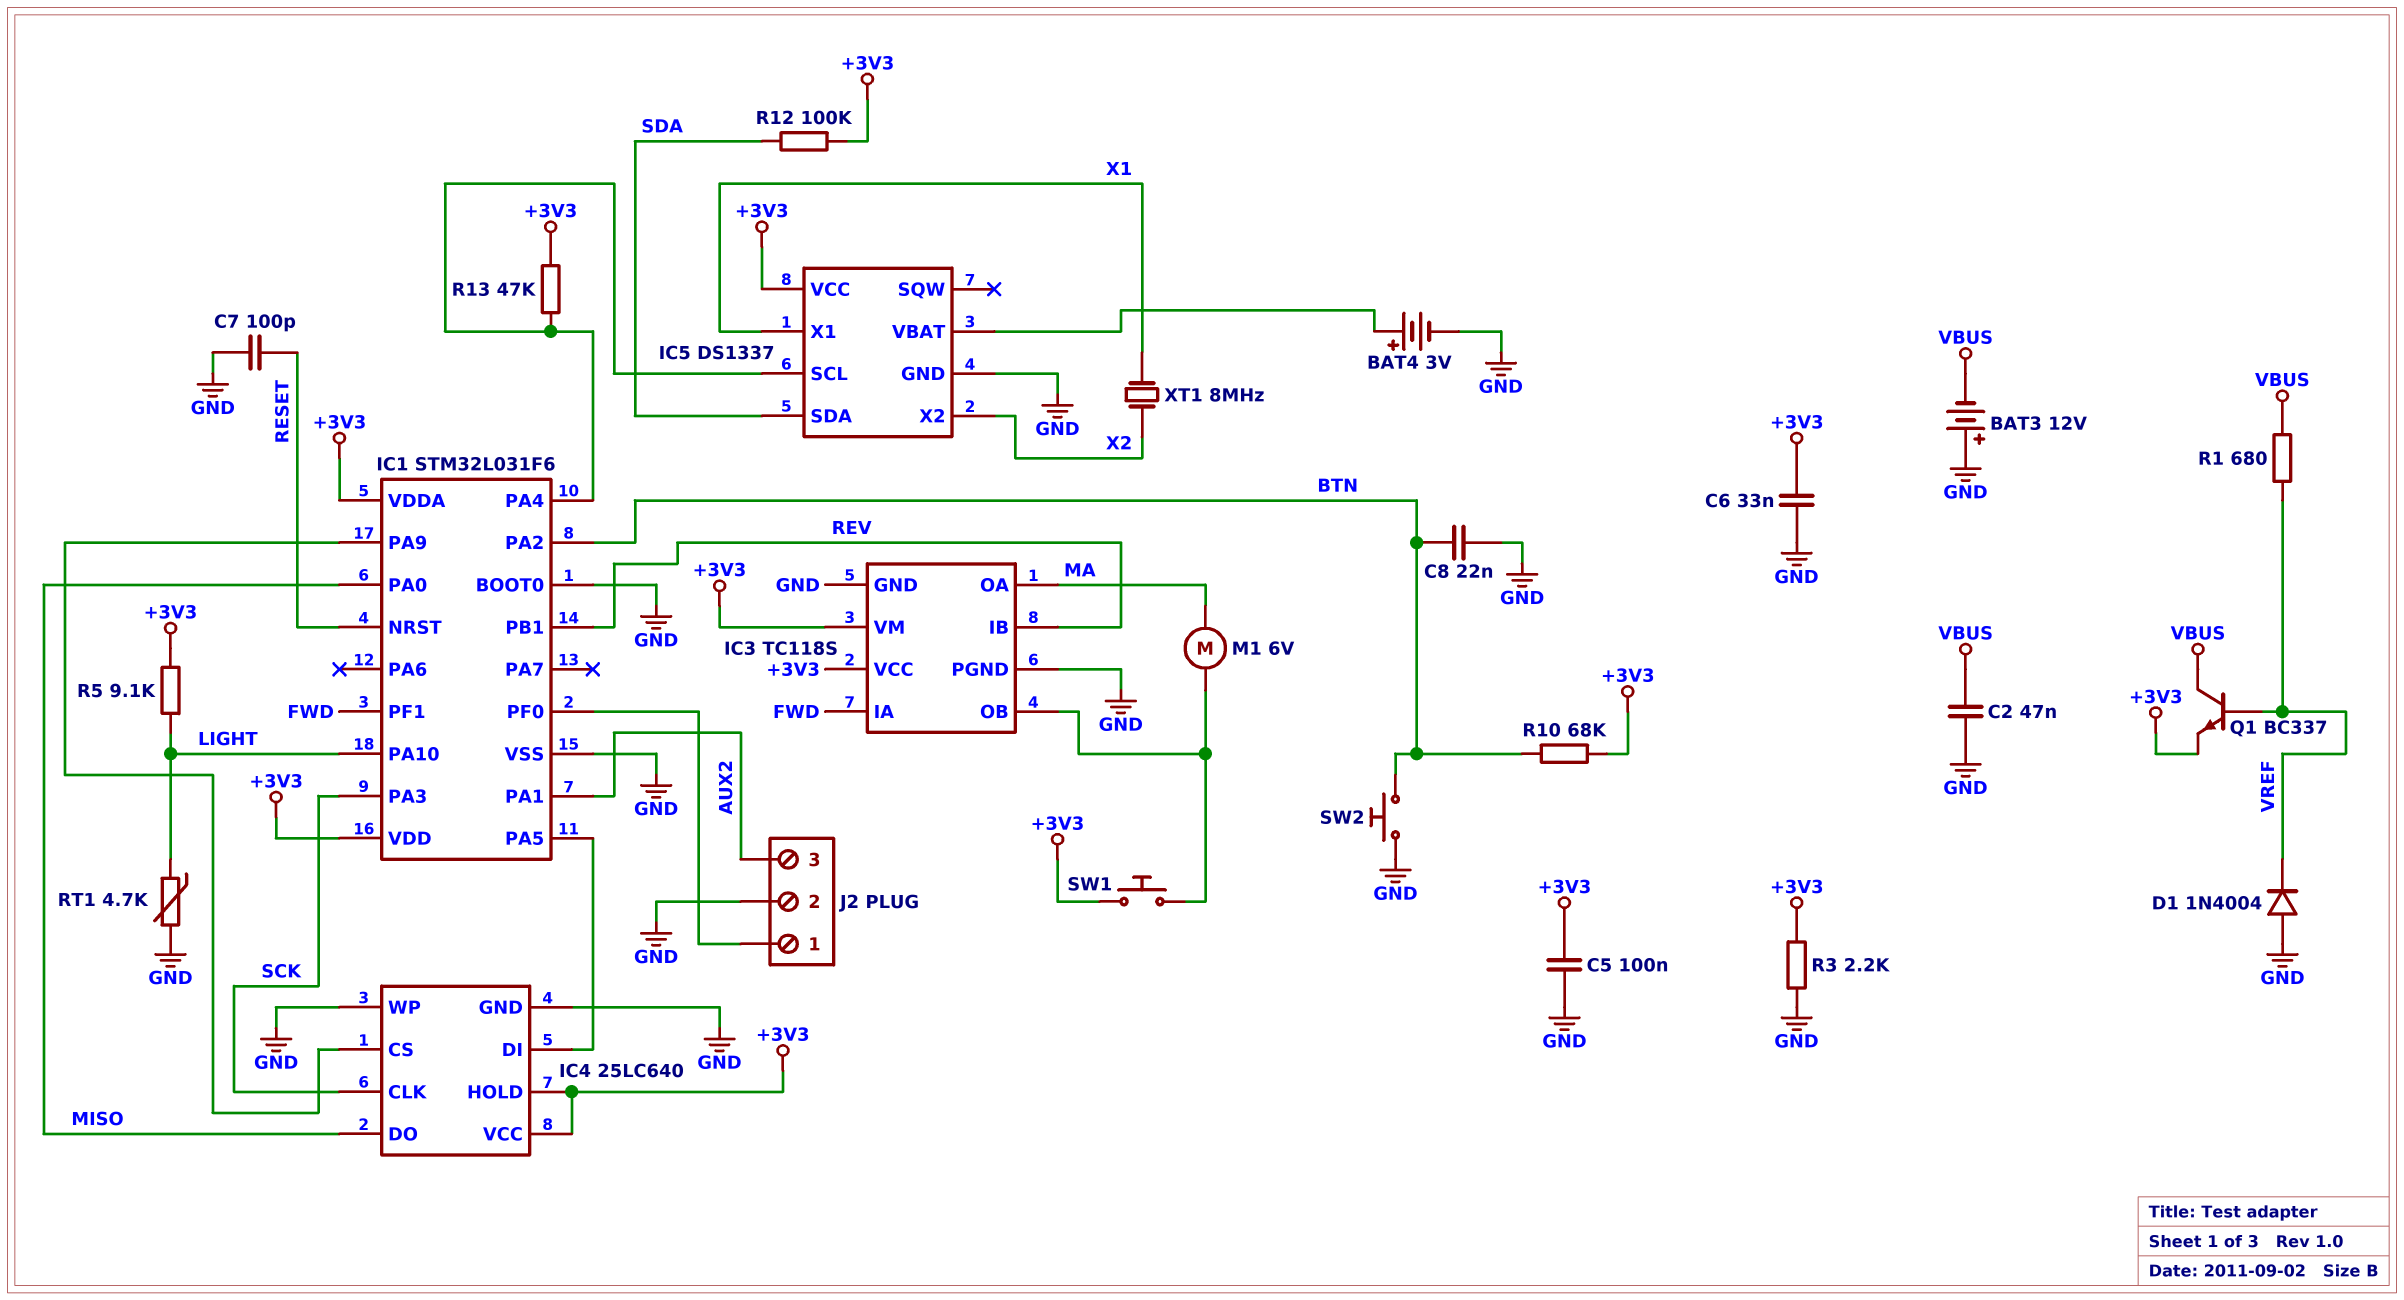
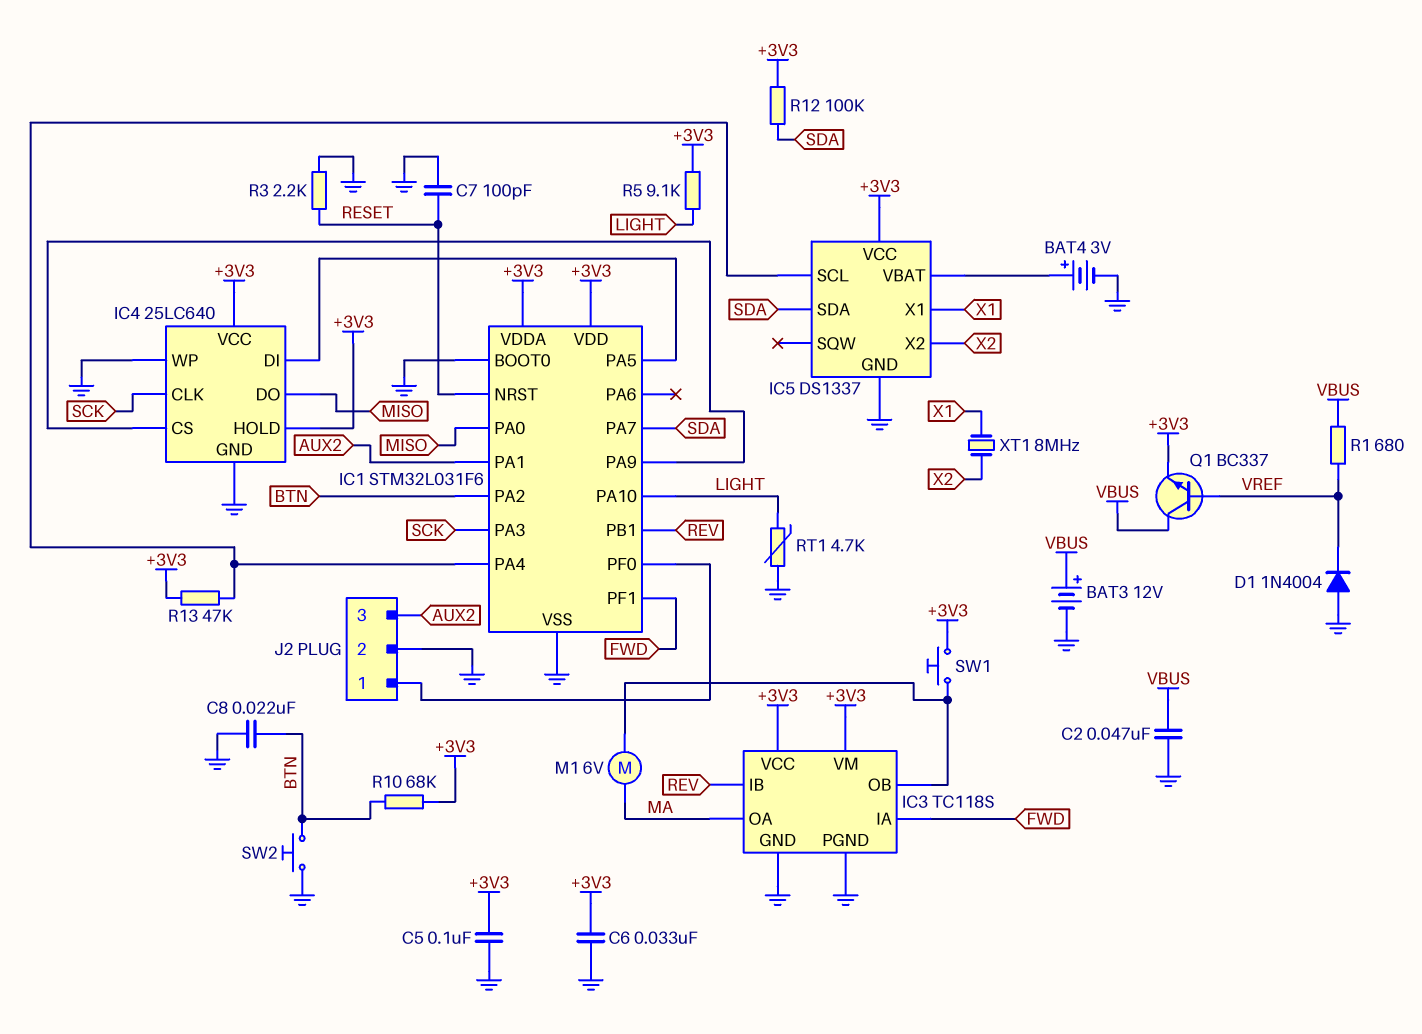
BAT3: 12V (plus GND, minus VBUS) -> 12V (plus VBUS, minus GND)
IC1 pin PA7: none -> SDA
R3: 2.2k (+3V3, GND) -> 2.2k (GND, RESET)

